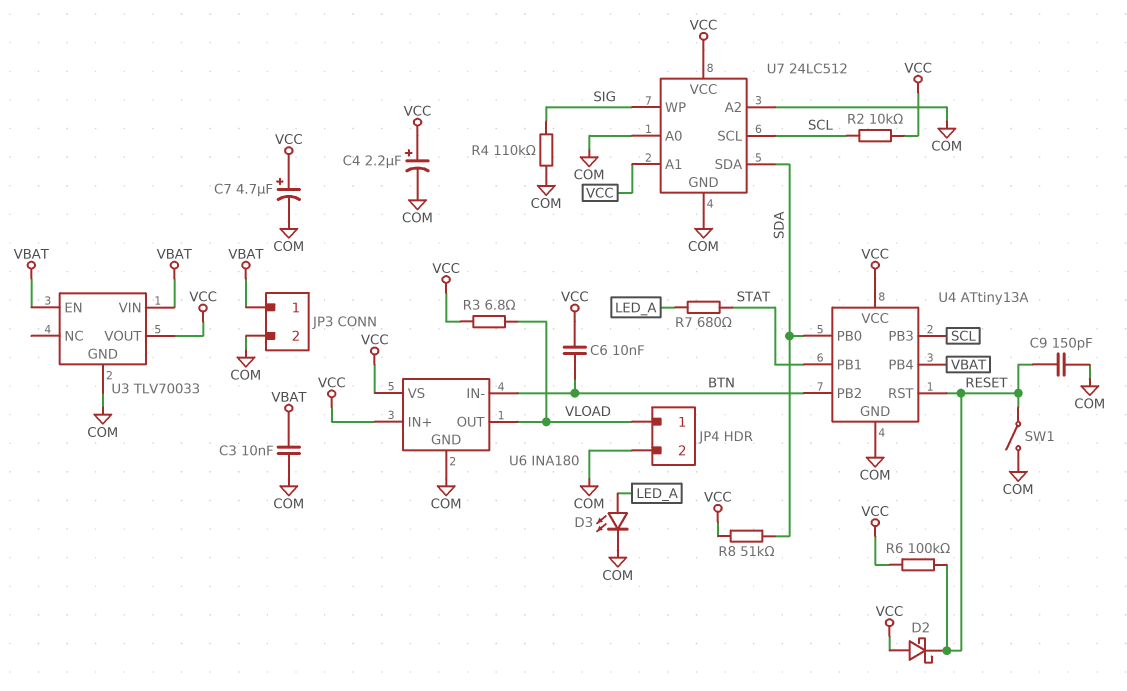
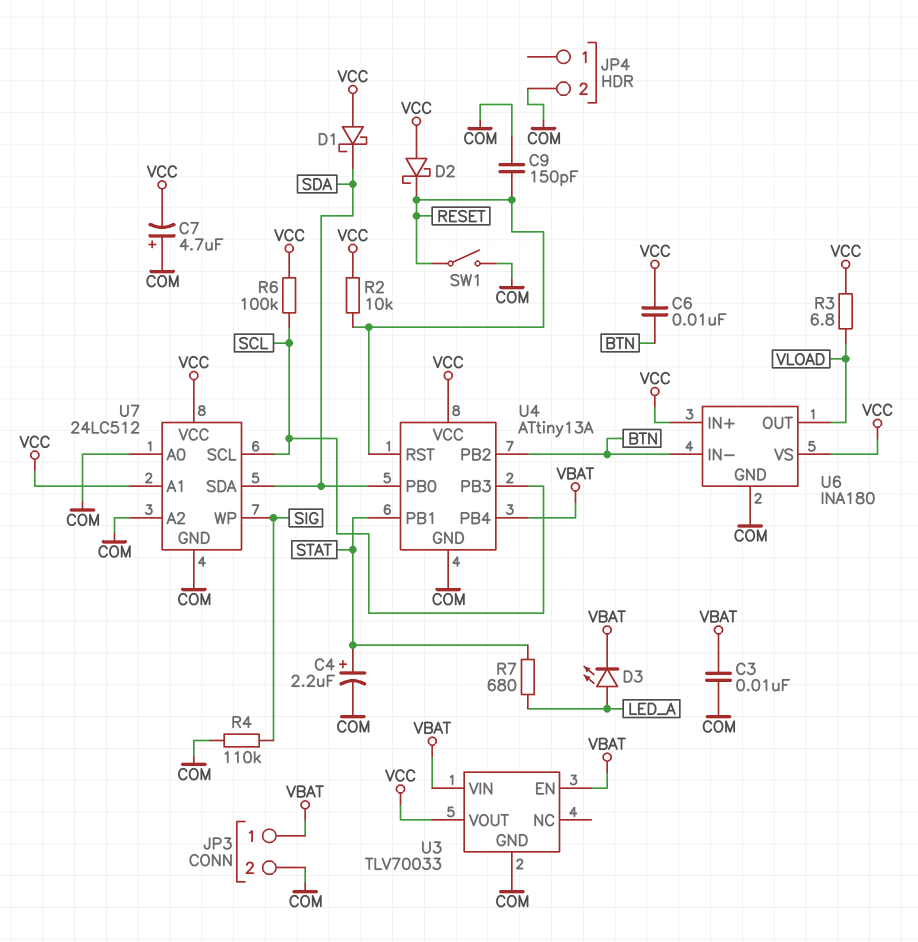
C4: 2.2uF (plus VCC, minus COM) -> 2.2uF (plus STAT, minus COM)
C7: 4.7uF (plus VCC, minus COM) -> 4.7uF (plus COM, minus VCC)
D1: none -> schottky (A VCC, K SDA)
D3: LED (A LED_A, K COM) -> LED (A LED_A, K VBAT)
JP4 pin 1: VLOAD -> none
R2: 10k (SCL, VCC) -> 10k (RESET, VCC)
R6: 100k (RESET, VCC) -> 100k (SCL, VCC)
R8: 51k (SDA, VCC) -> none

